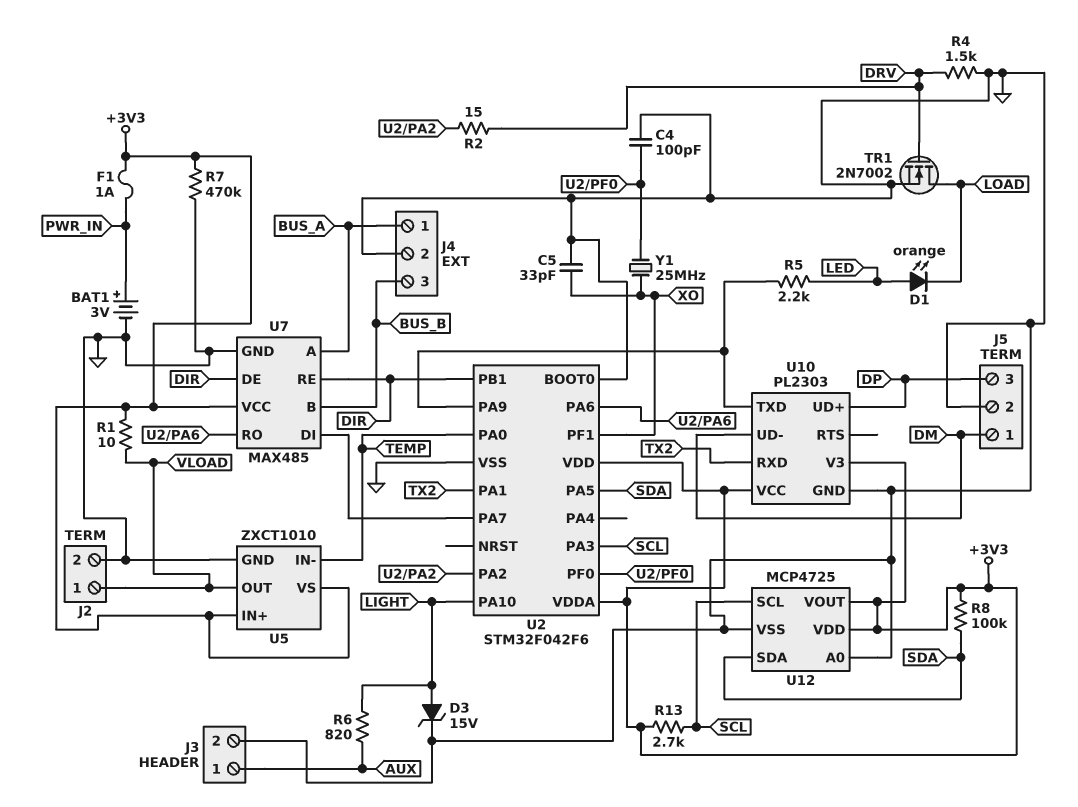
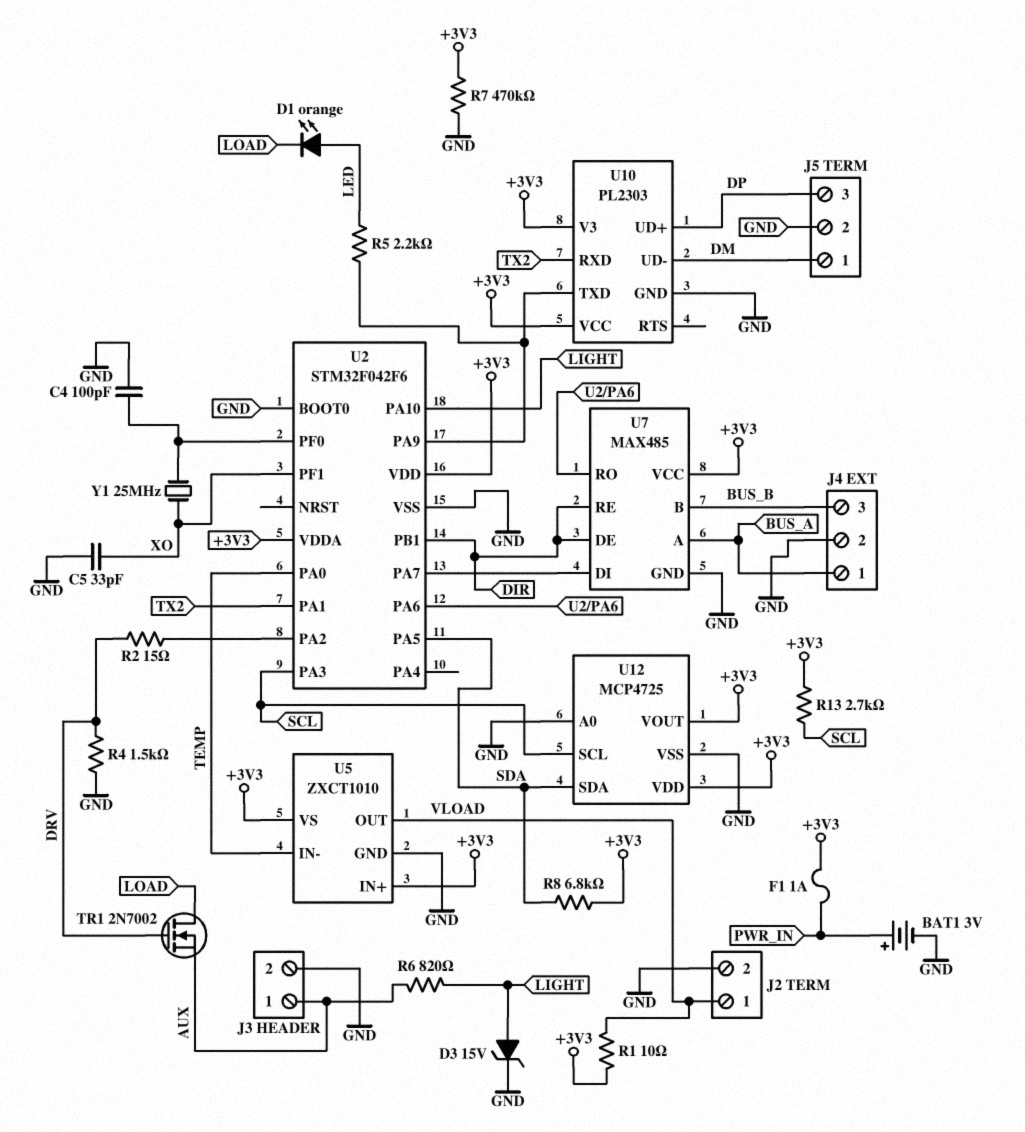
R8: 100k (+3V3, SDA) -> 6.8k (+3V3, SDA)
TR1: NMOS 2N7002 (G DRV, D LOAD, S GND) -> NMOS 2N7002 (G DRV, D LOAD, S AUX)

